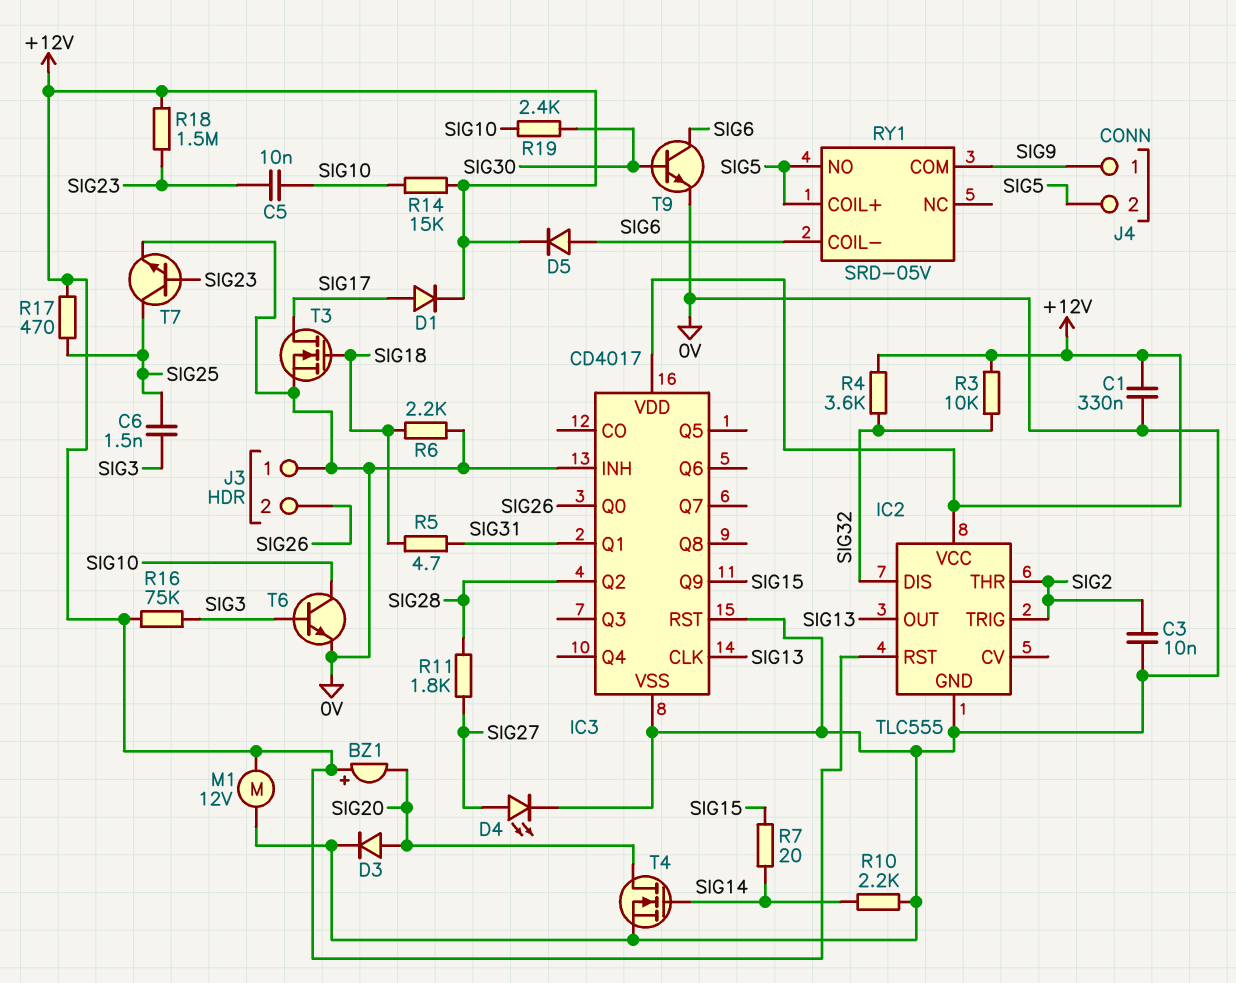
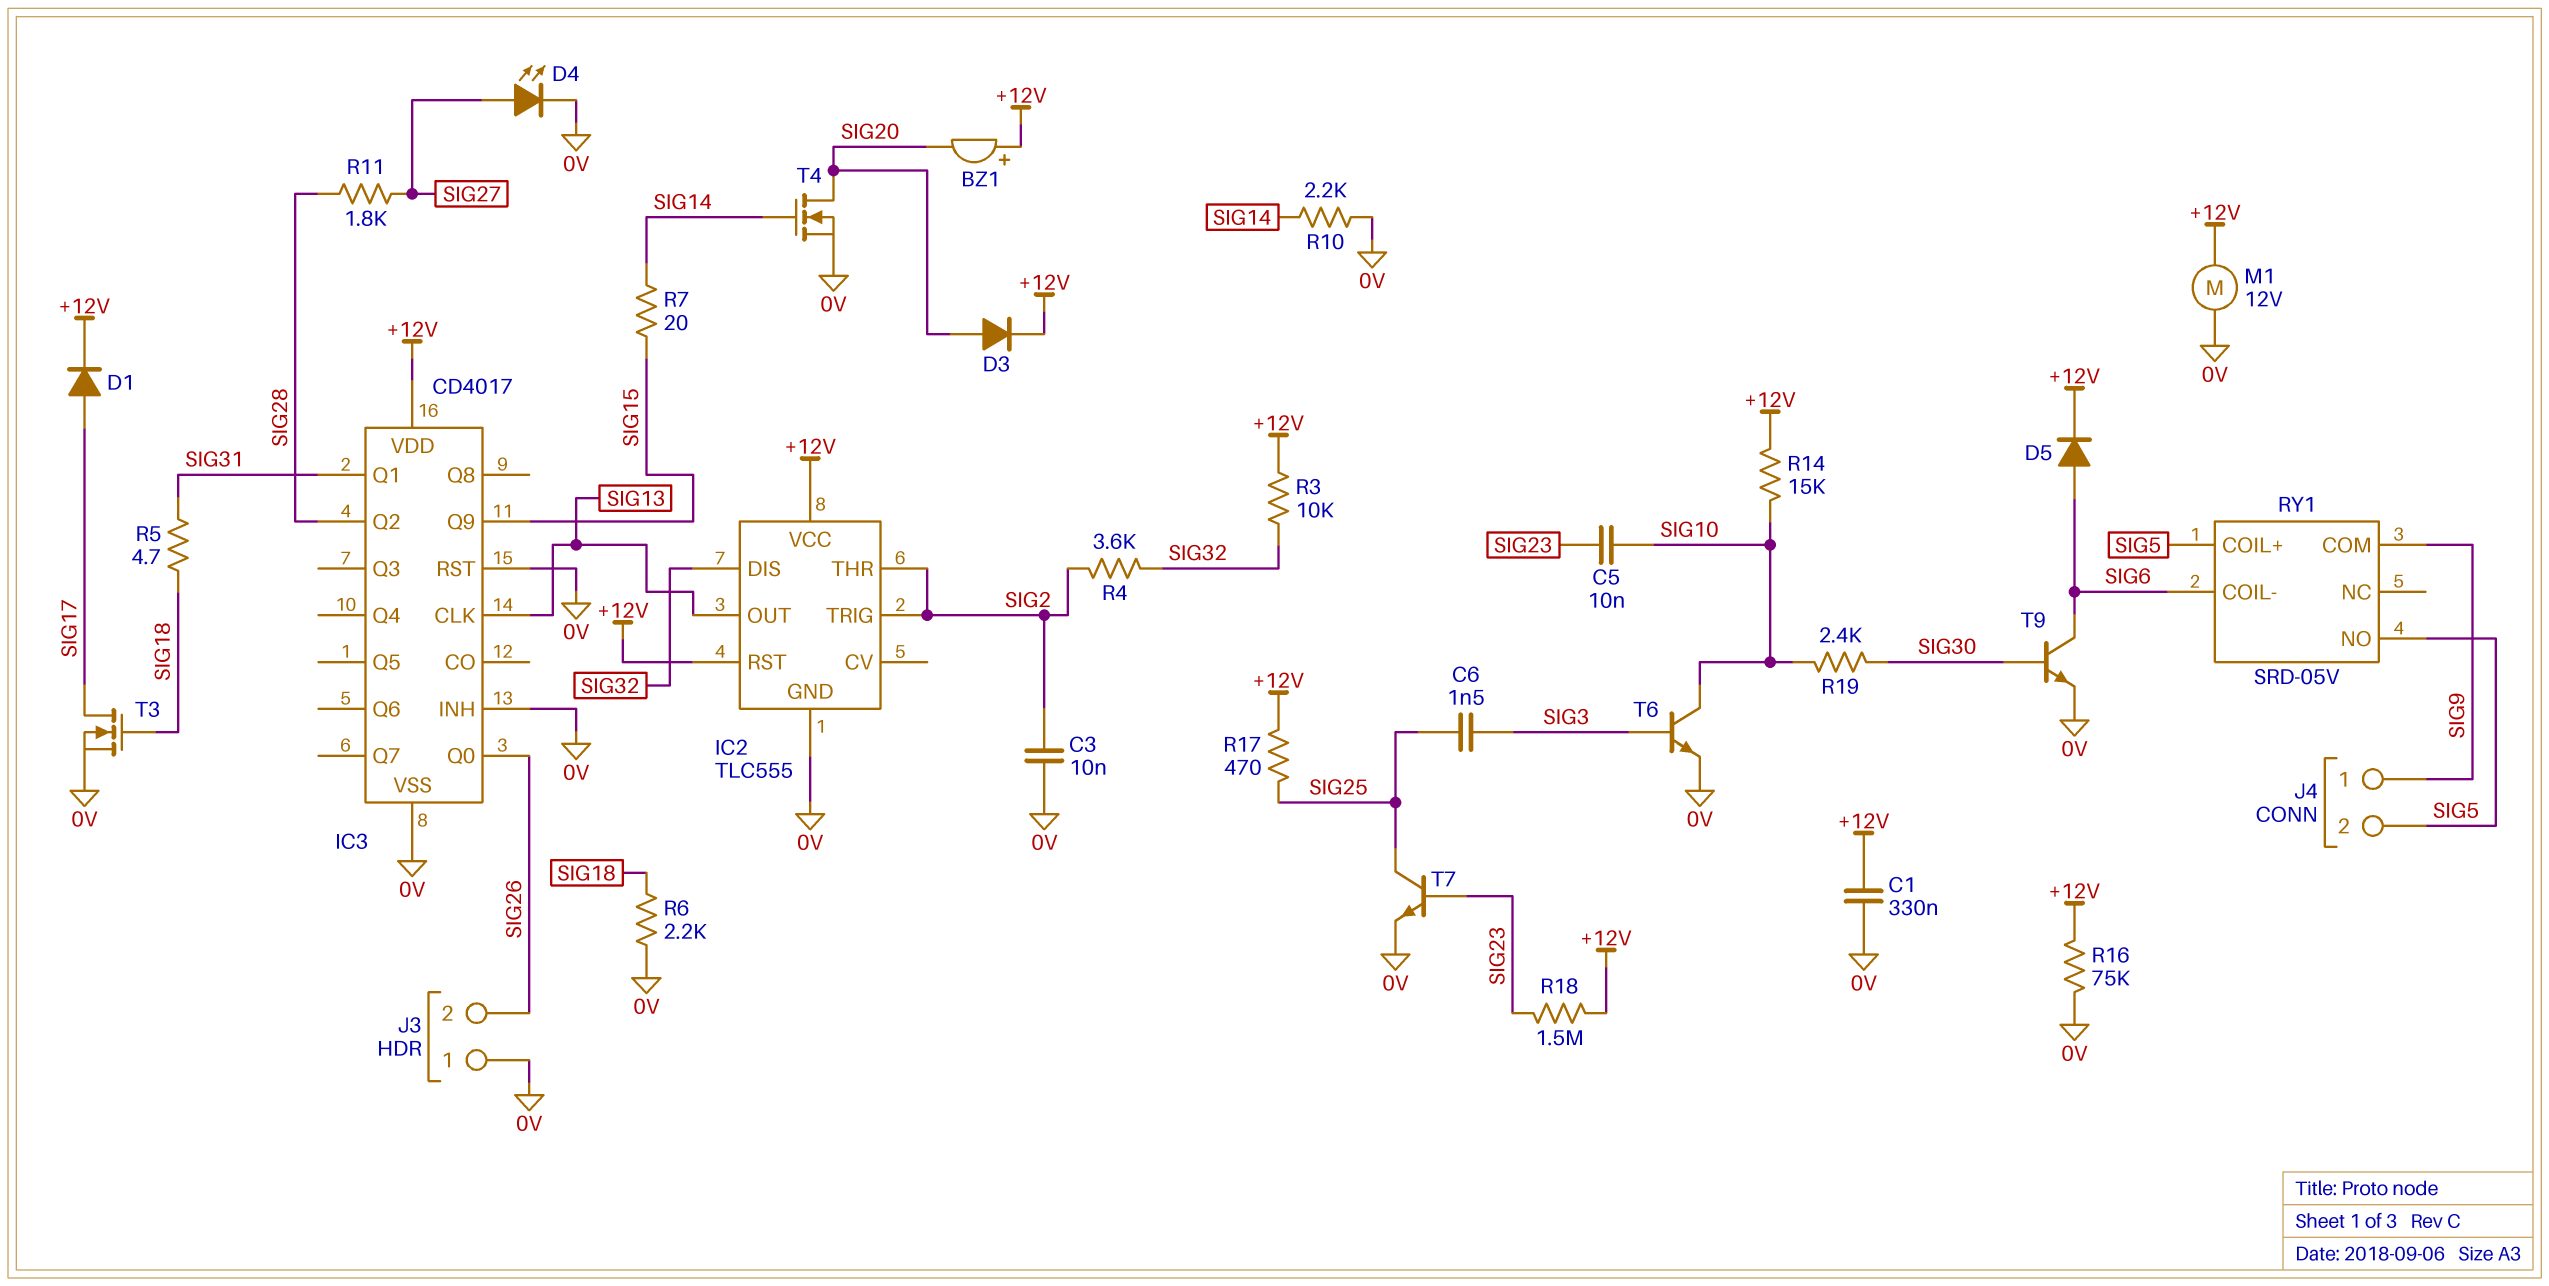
D3: diode (A SIG20, K 0V) -> diode (A SIG20, K +12V)
R4: 3.6k (+12V, SIG32) -> 3.6k (SIG2, SIG32)
R16: 75k (+12V, SIG3) -> 75k (+12V, 0V)

